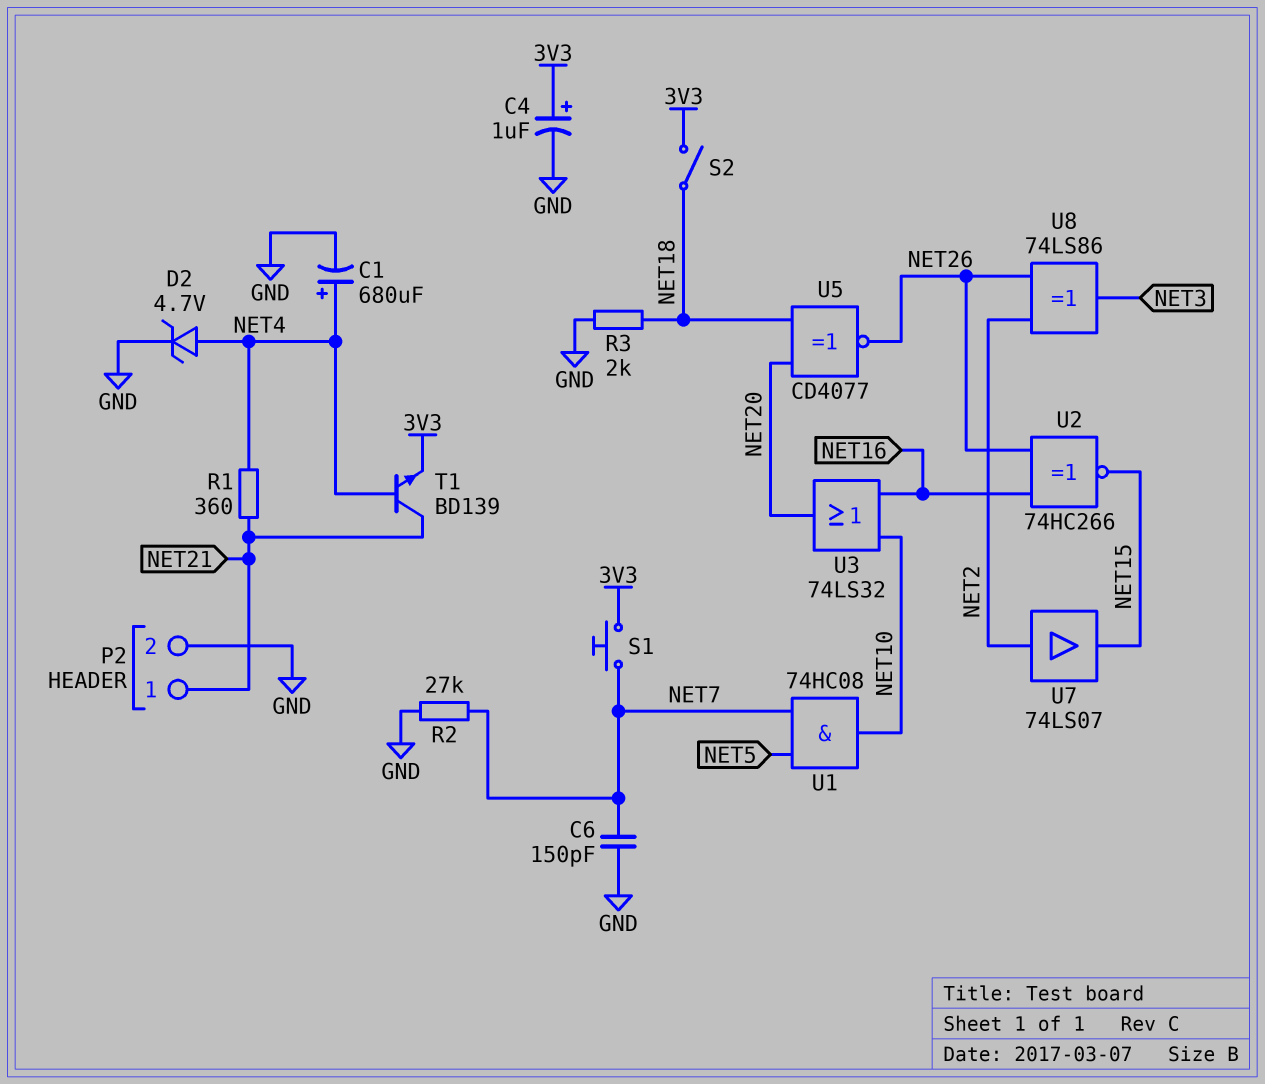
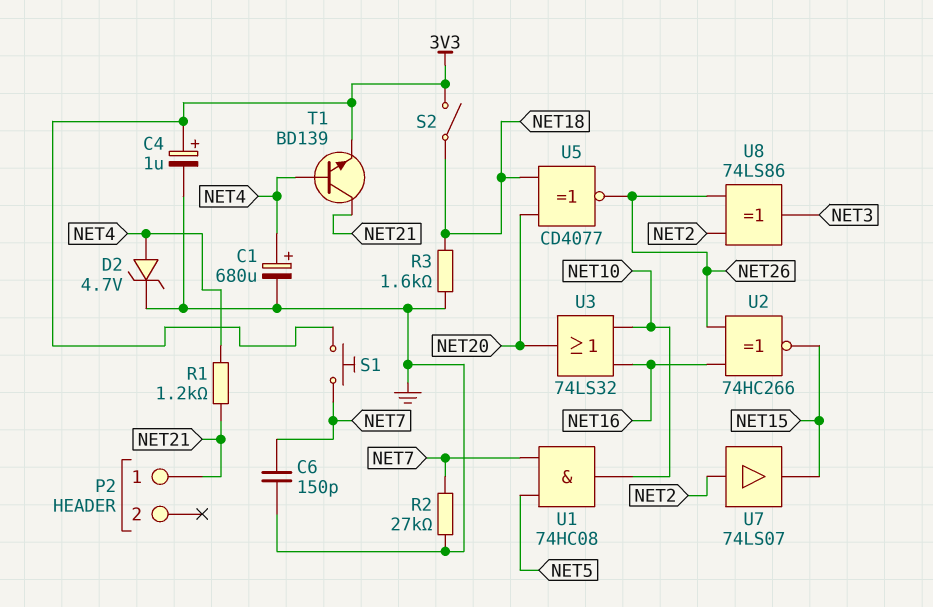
P2 pin 2: GND -> none
R1: 360 (NET4, NET21) -> 1.2k (NET4, NET21)
R3: 2k (GND, NET18) -> 1.6k (GND, NET18)

